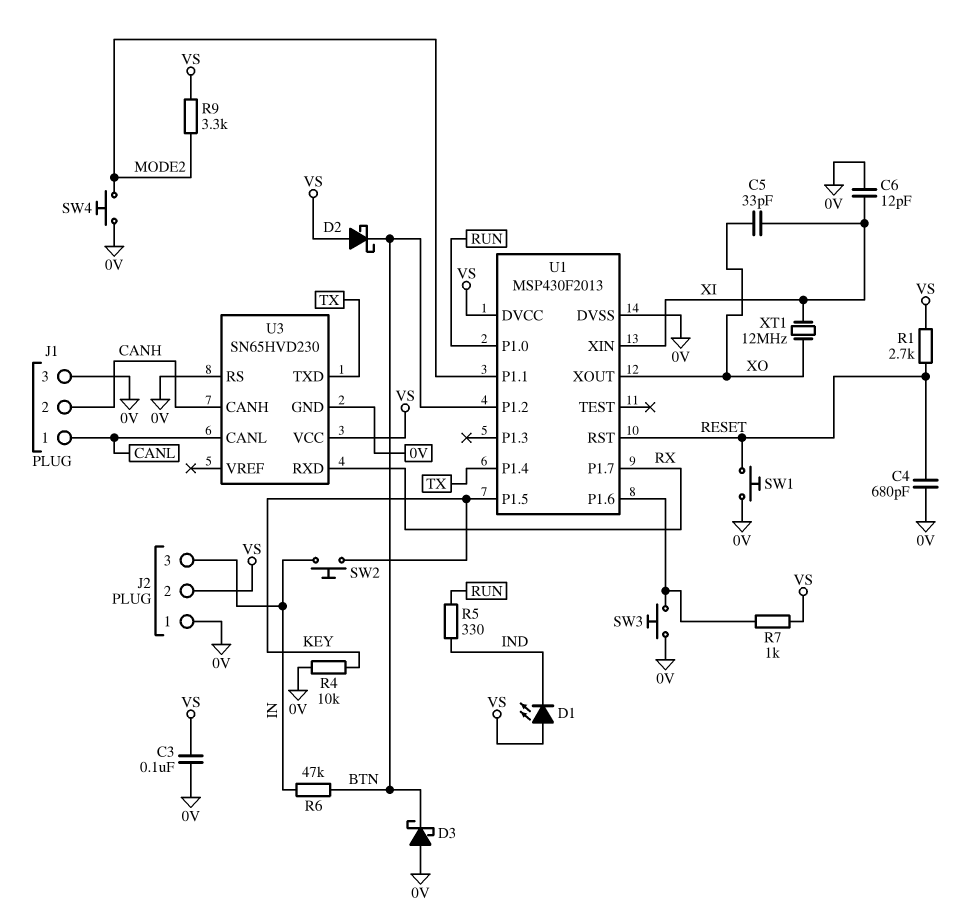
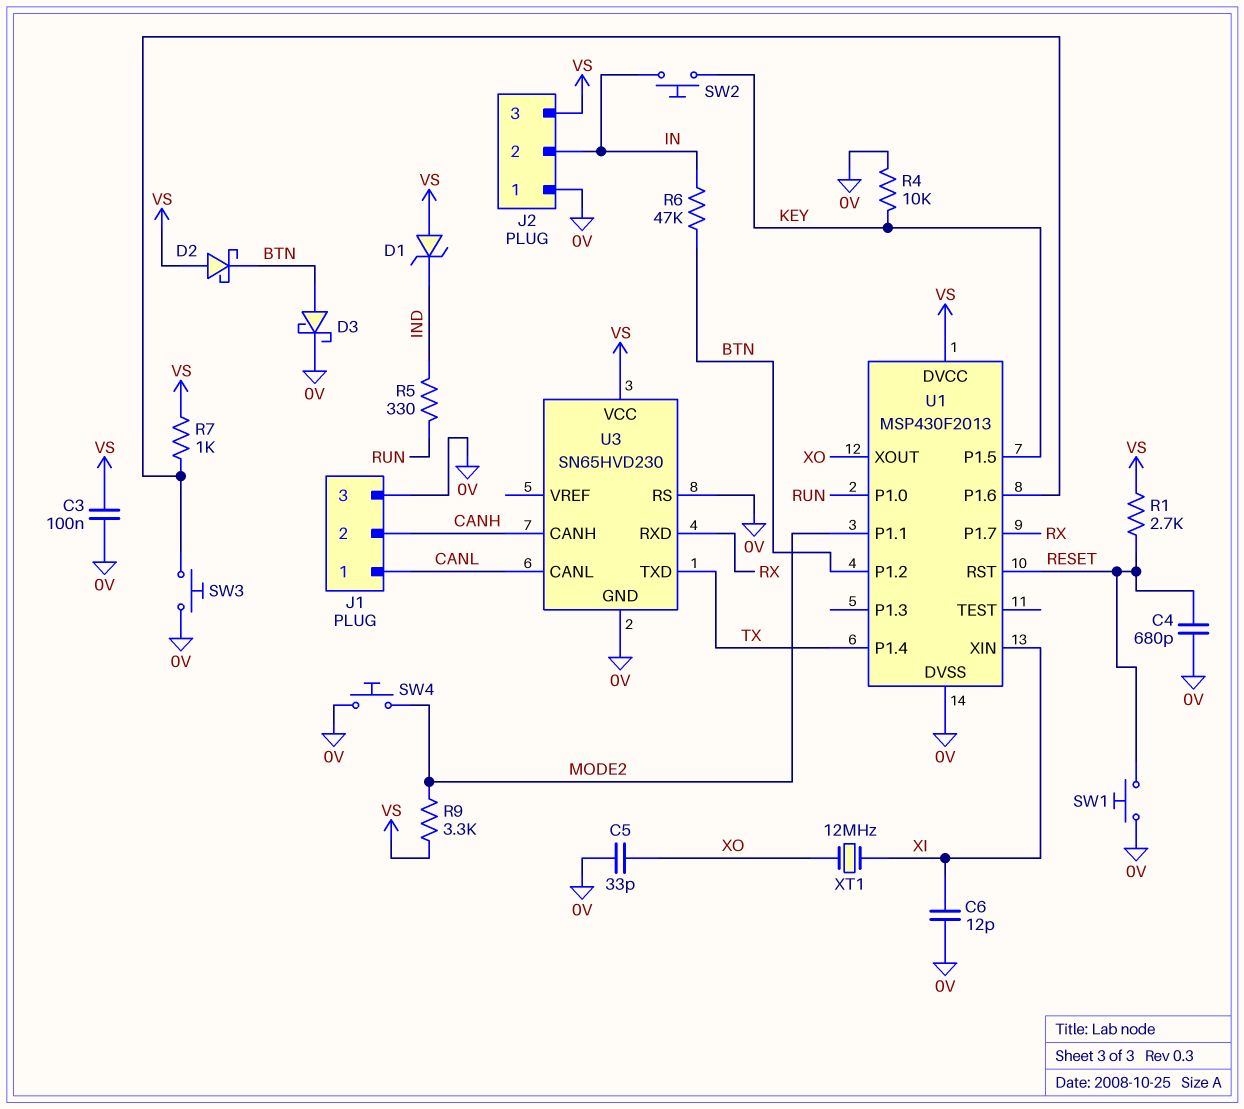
C5: 33pF (XI, XO) -> 33pF (0V, XO)
D1: LED (A VS, K IND) -> zener (A VS, K IND)
D3: schottky (A 0V, K BTN) -> schottky (A BTN, K 0V)
J2 pin 2: VS -> IN
J2 pin 3: IN -> VS

